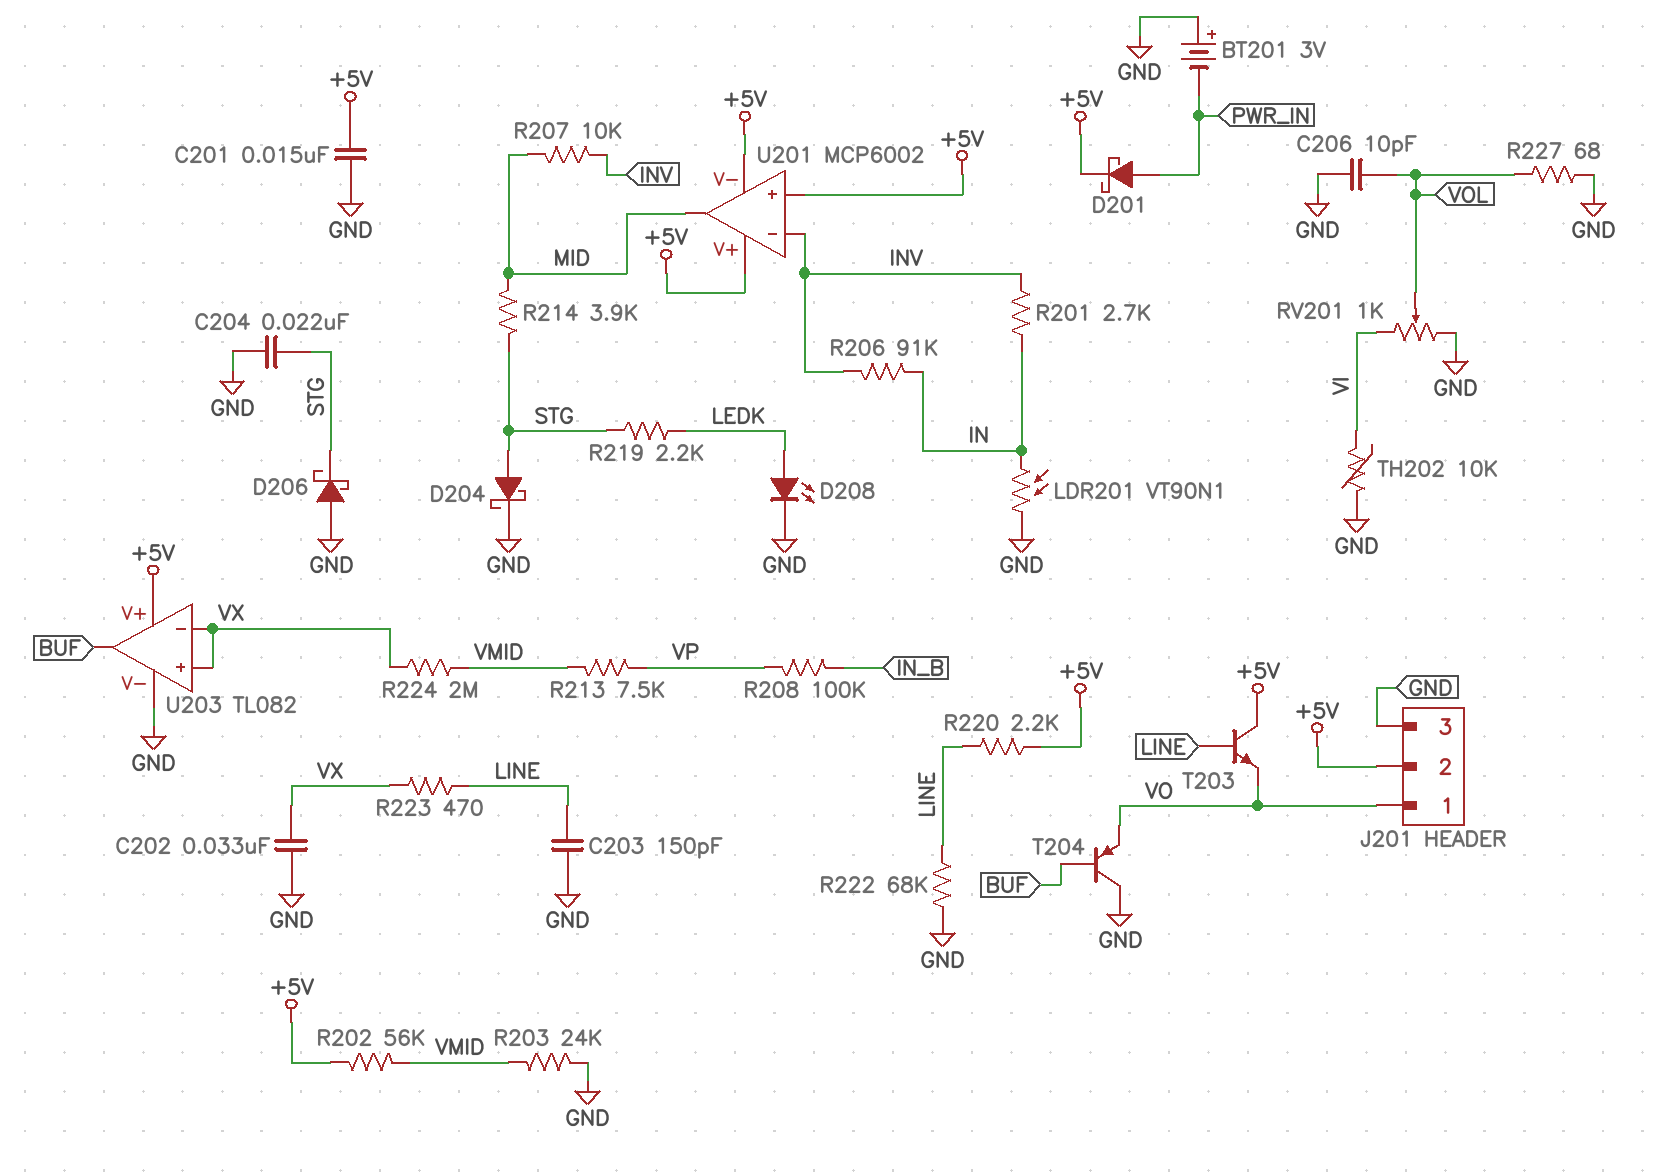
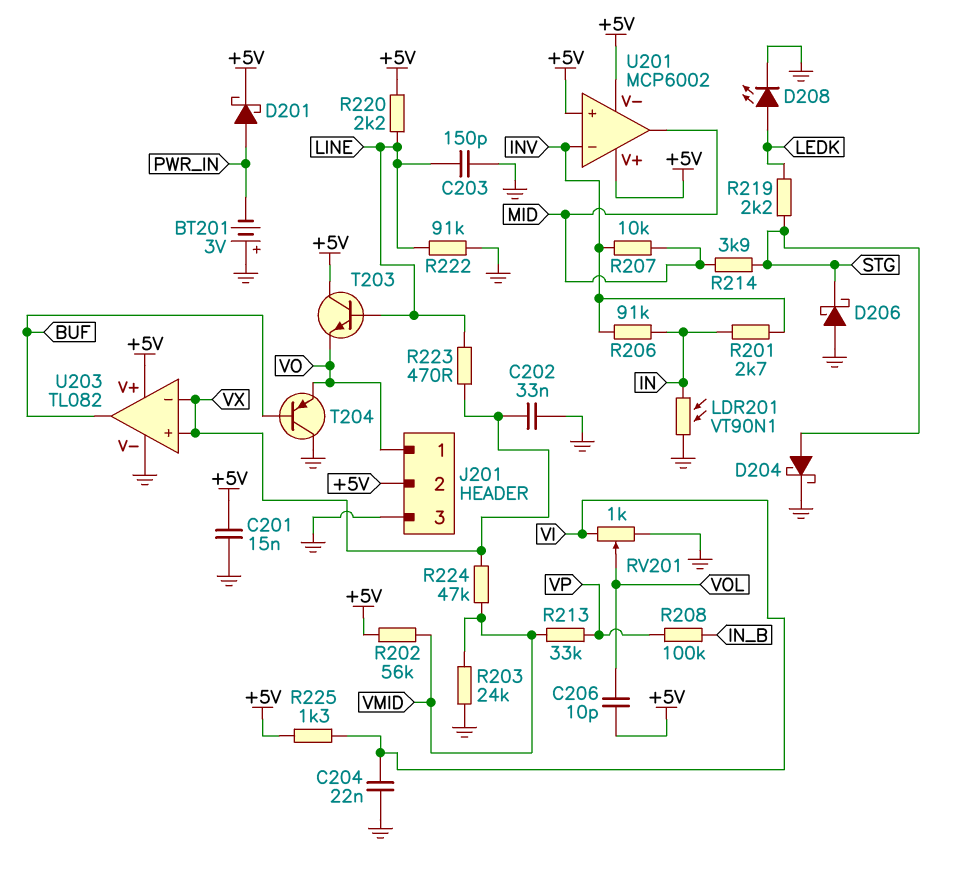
C204: 22nF (GND, STG) -> 22nF (GND, VI)
C206: 10pF (GND, VOL) -> 10pF (+5V, VOL)
R213: 7.5k (VMID, VP) -> 33k (VMID, VP)
R222: 68k (GND, LINE) -> 91k (GND, LINE)
R224: 2M (VMID, VX) -> 47k (VMID, VX)
R225: none -> 1.3k (+5V, VI)
R227: 68 (GND, VOL) -> none
TH202: 10k (GND, VI) -> none

